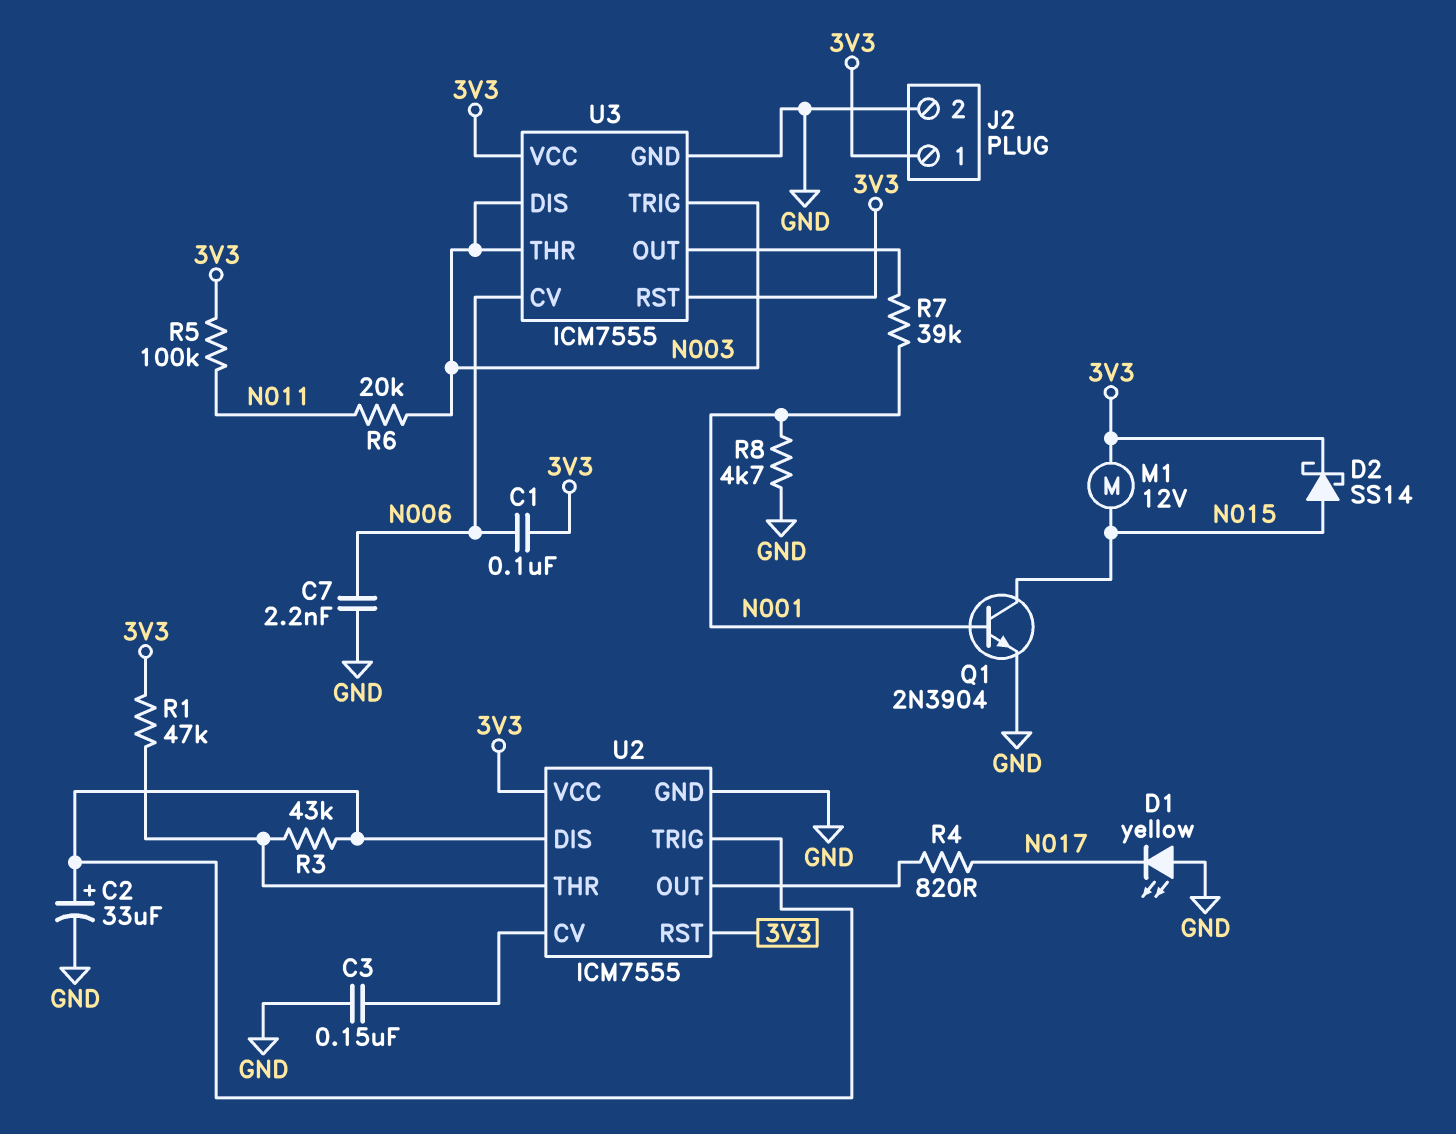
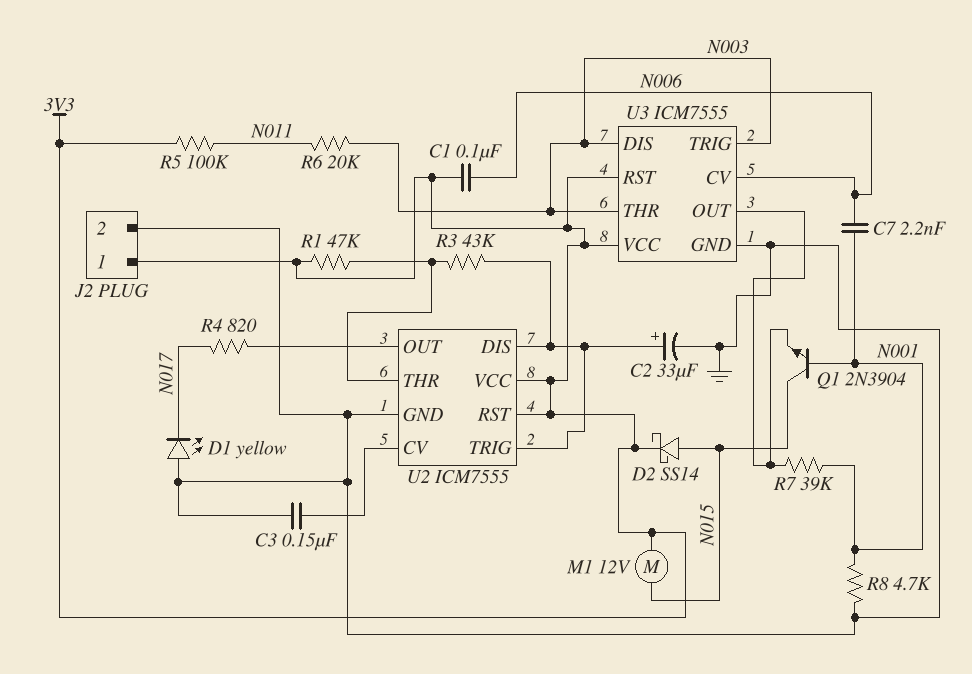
C7: 2.2nF (GND, N006) -> 2.2nF (N001, N006)
Q1: NPN 2N3904 (B N001, C N015, E GND) -> NPN 2N3904 (B N001, C N015, E U3/OUT)

